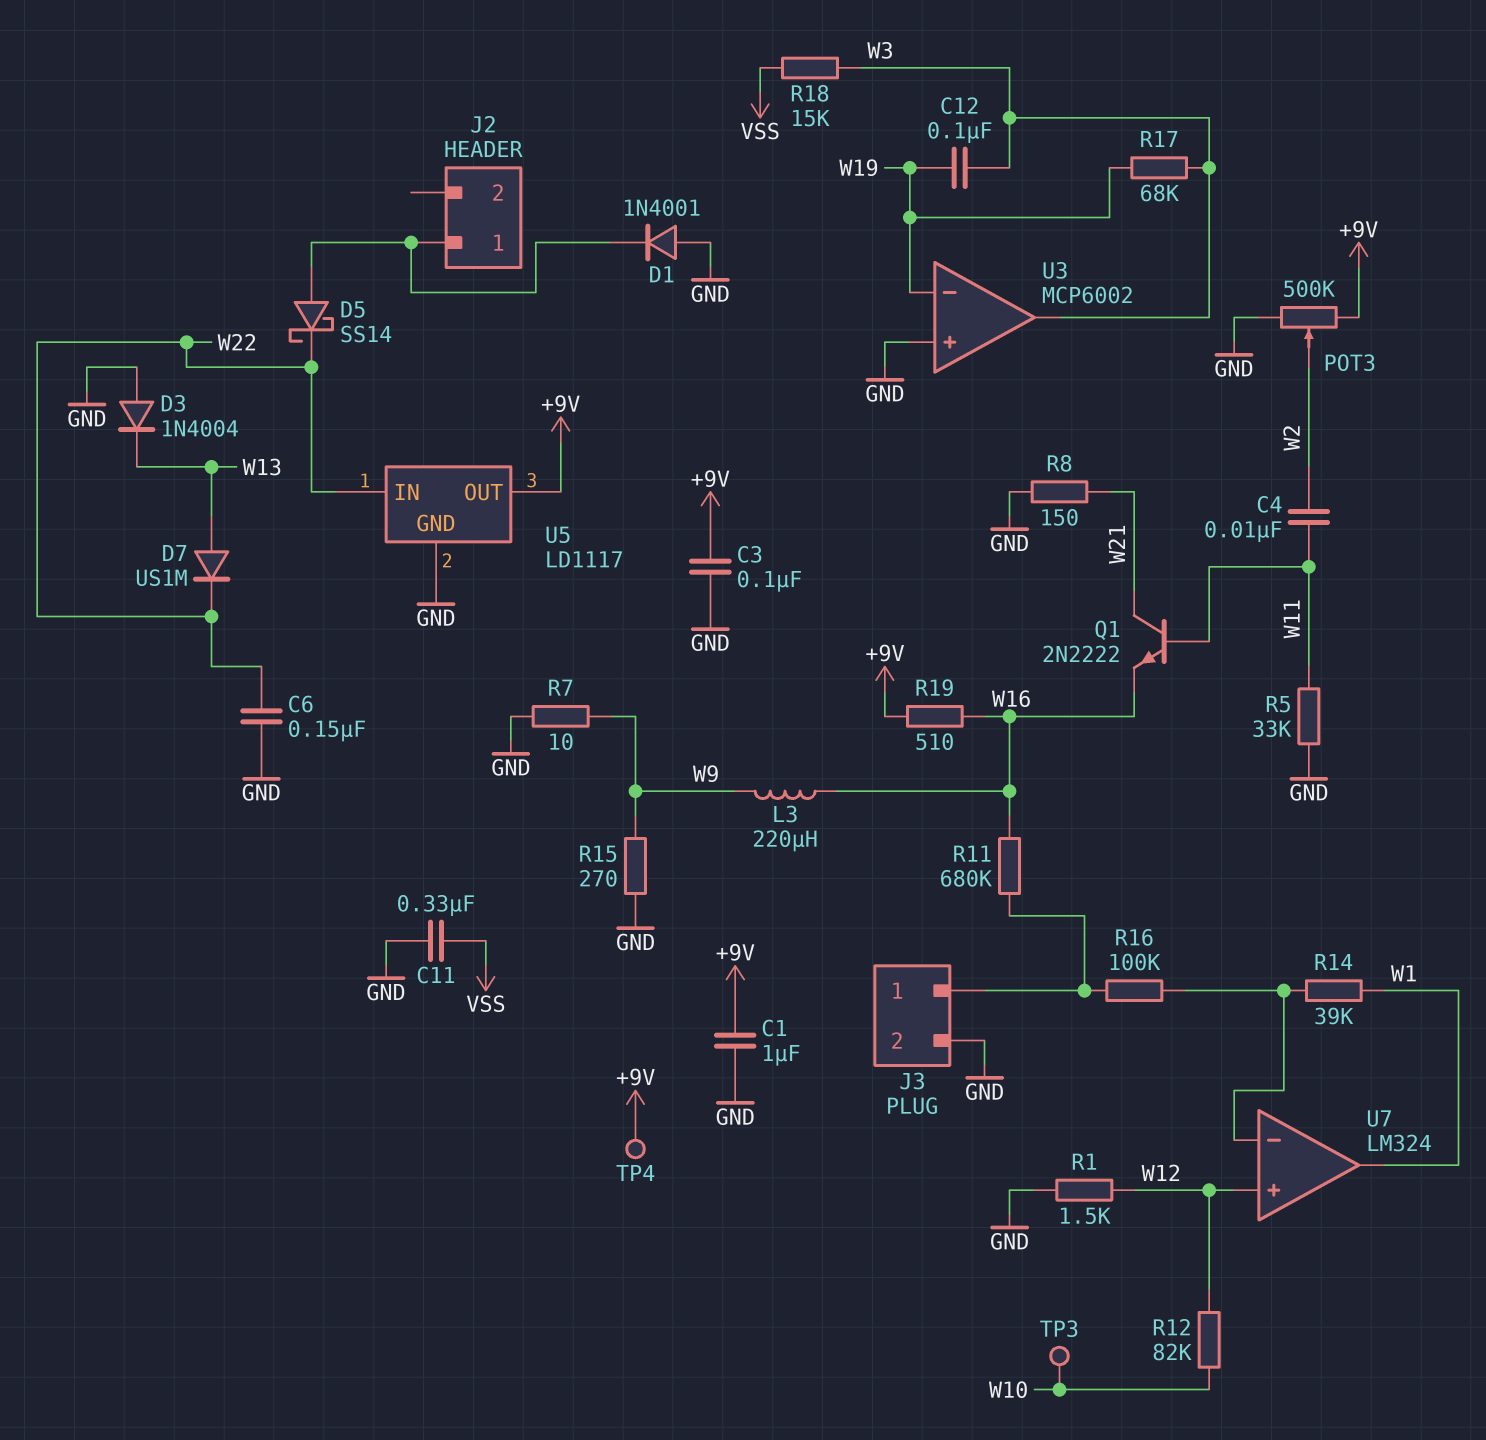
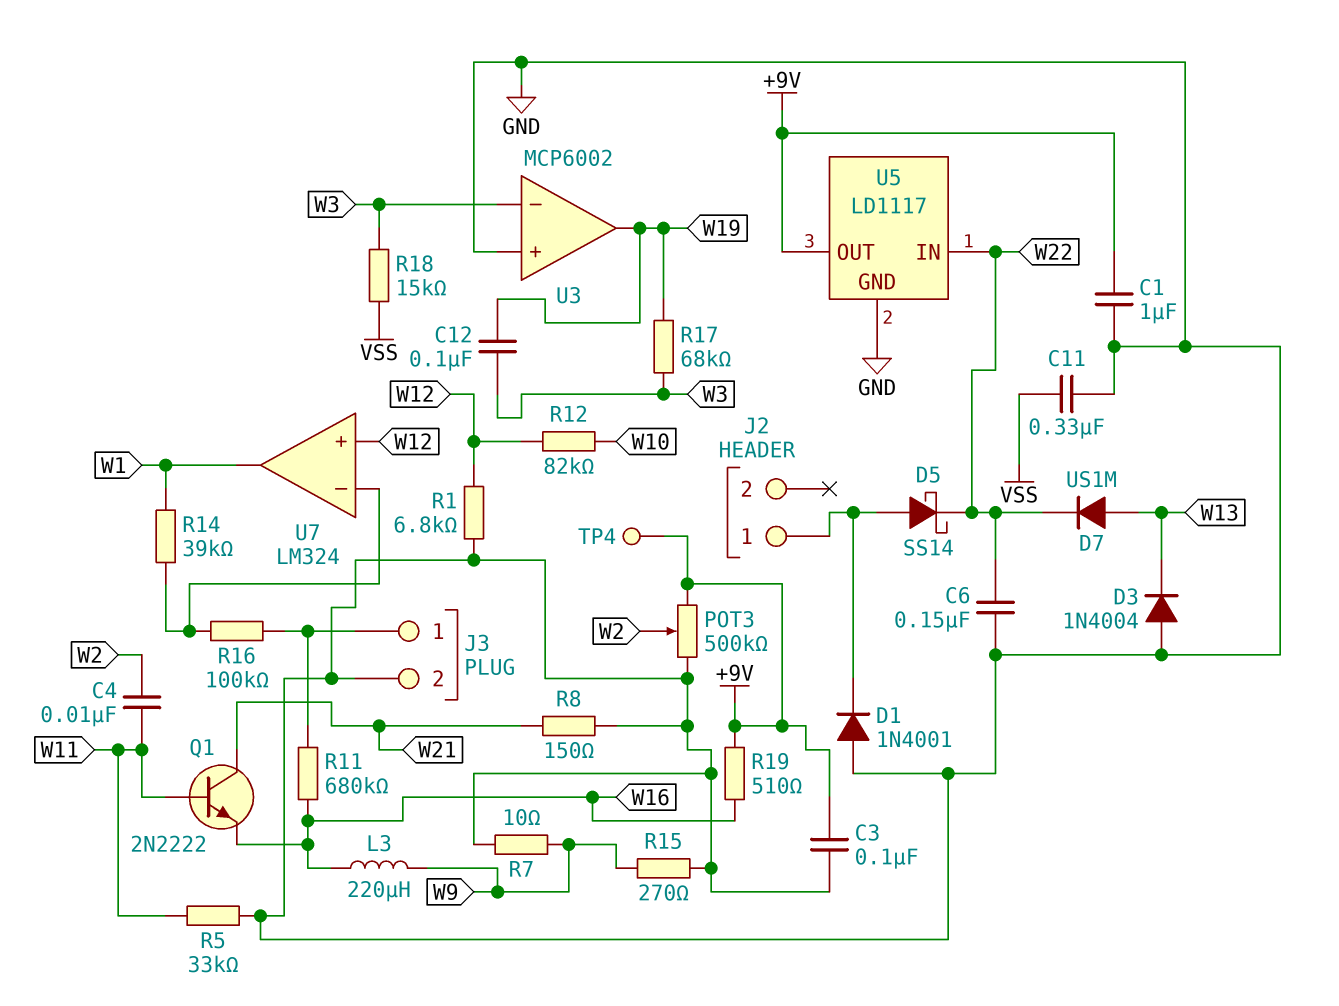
R1: 1.5k (GND, W12) -> 6.8k (GND, W12)
TP3: test point (W10) -> none
U3 pin in-: W19 -> W3
U3 pin out: W3 -> W19

